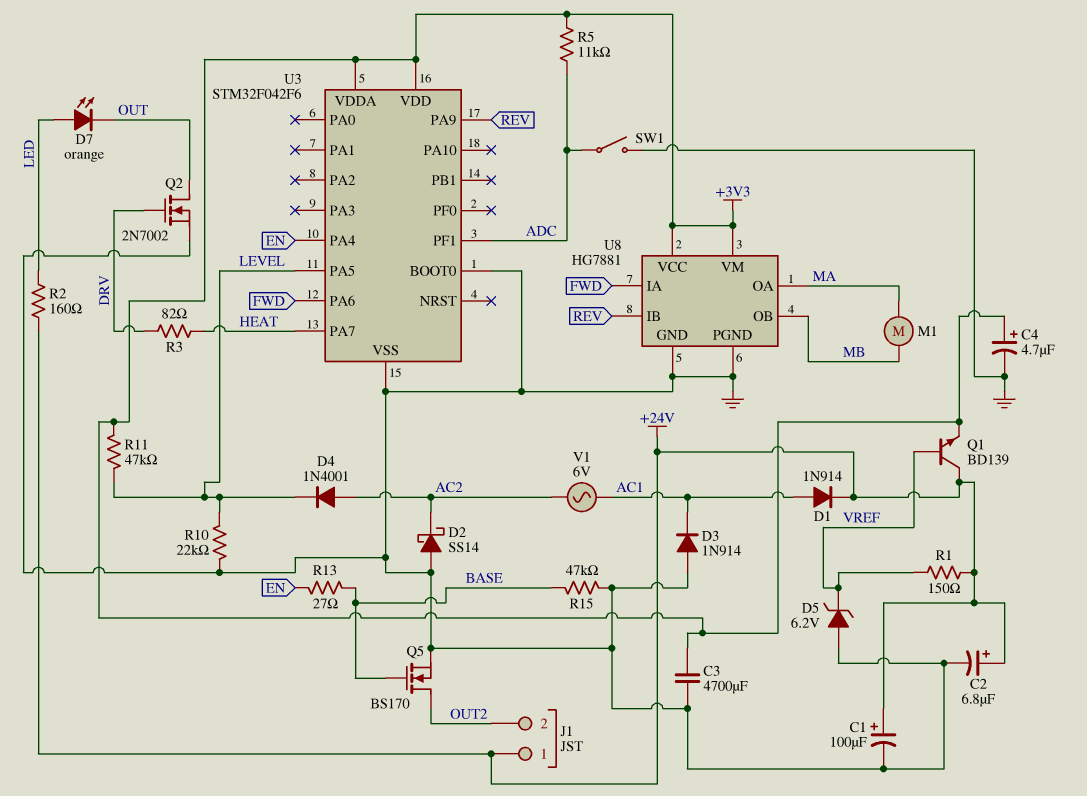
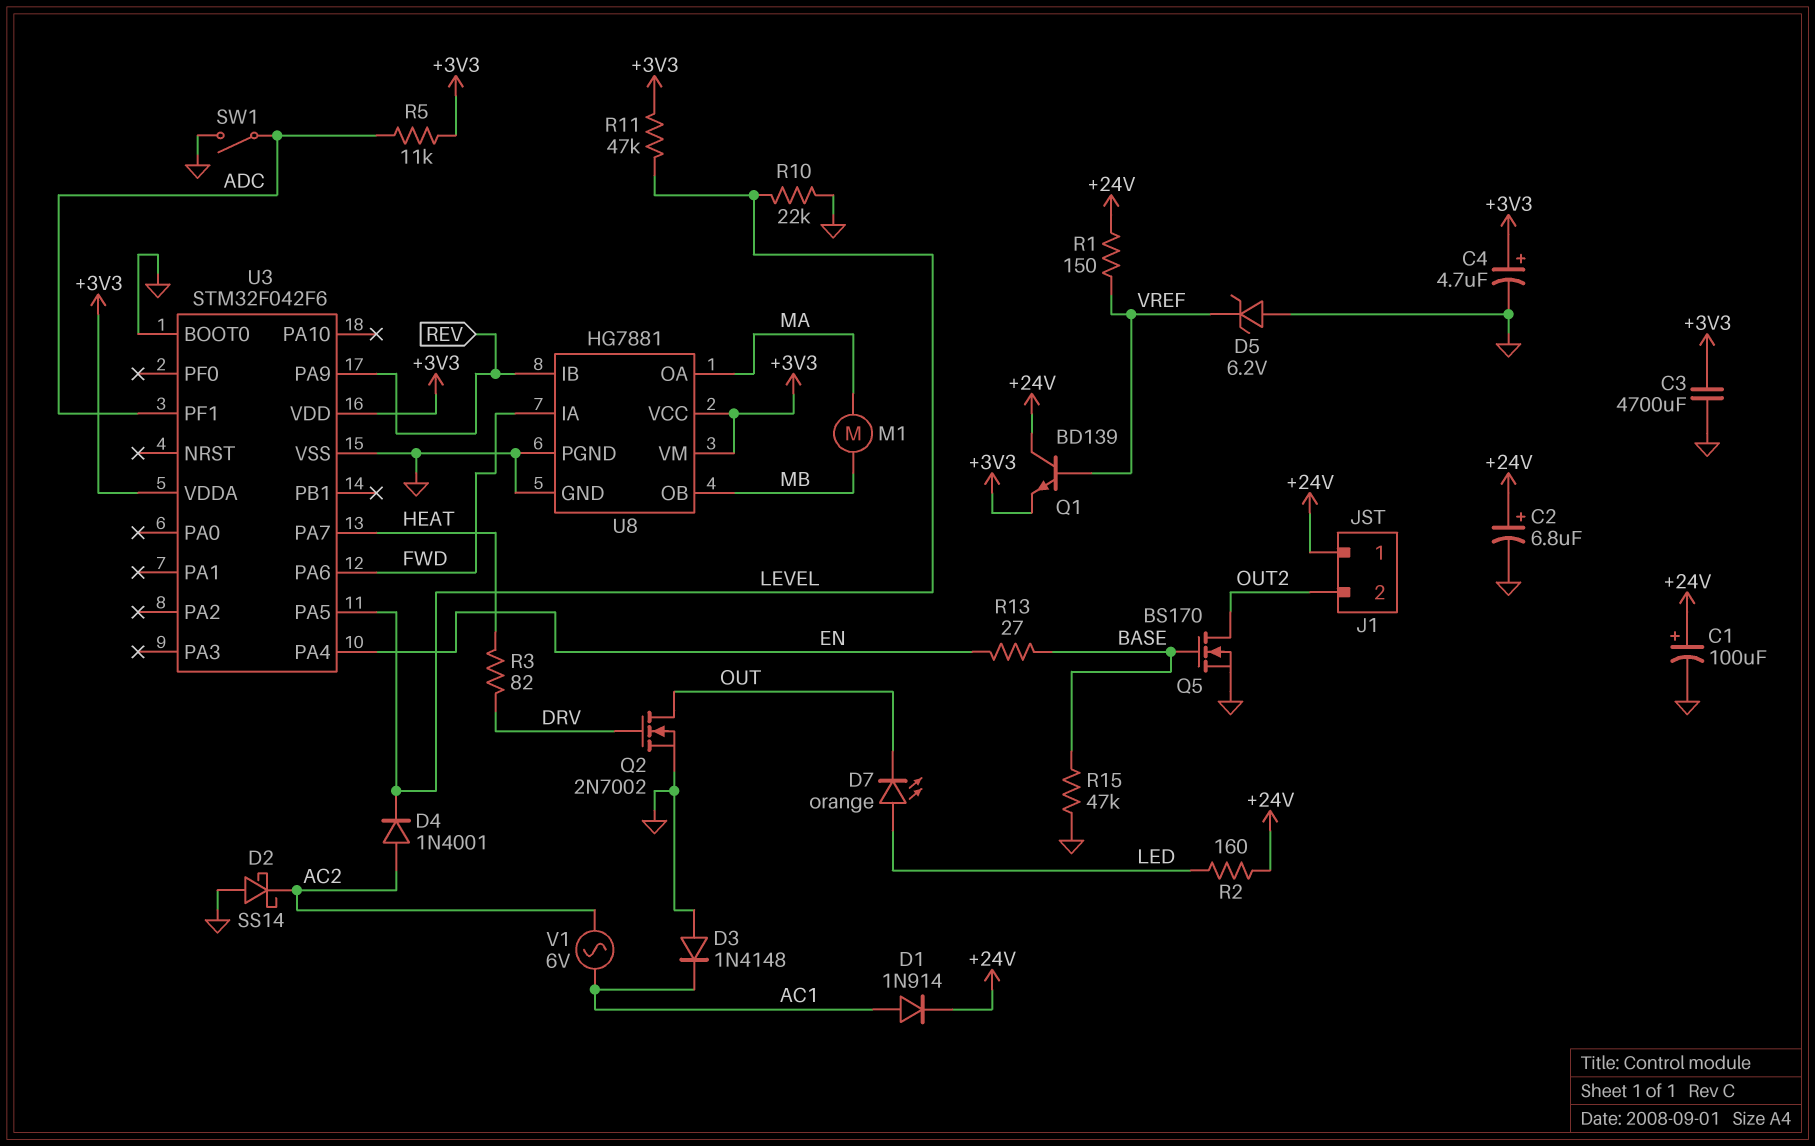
D3: diode 1N914 (A GND, K AC1) -> diode 1N4148 (A GND, K AC1)

